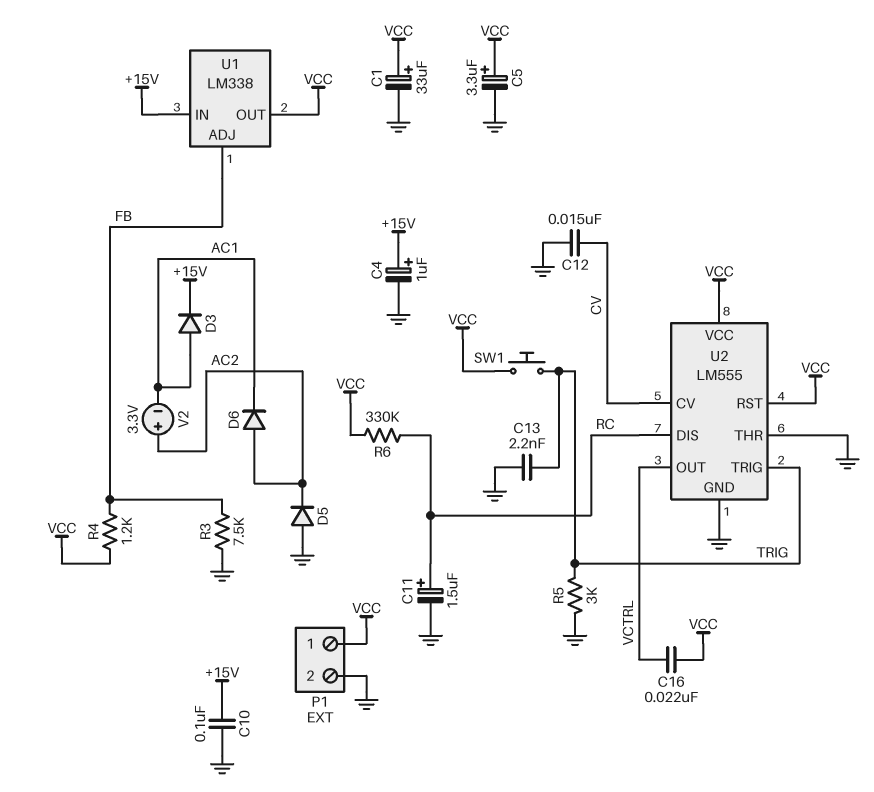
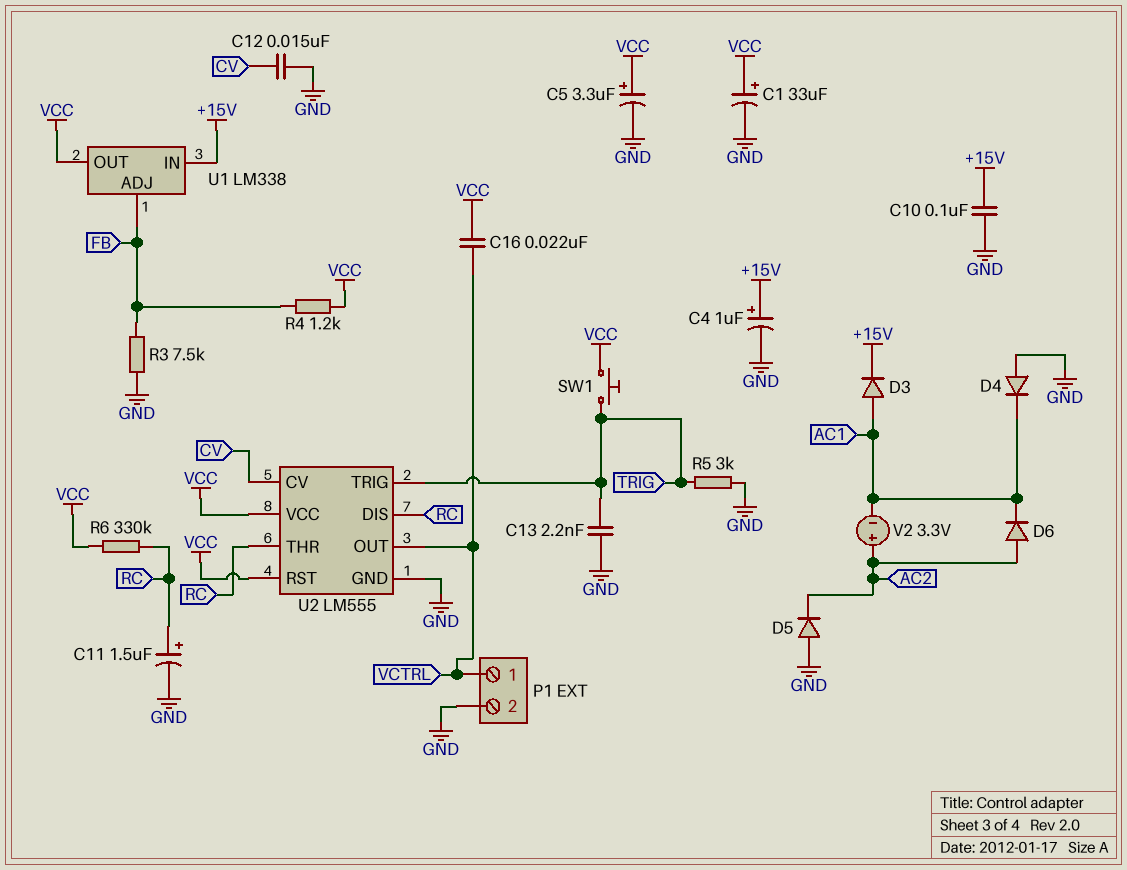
D4: none -> diode (A GND, K AC1)
P1 pin 1: VCC -> VCTRL
U2 pin THR: GND -> RC

